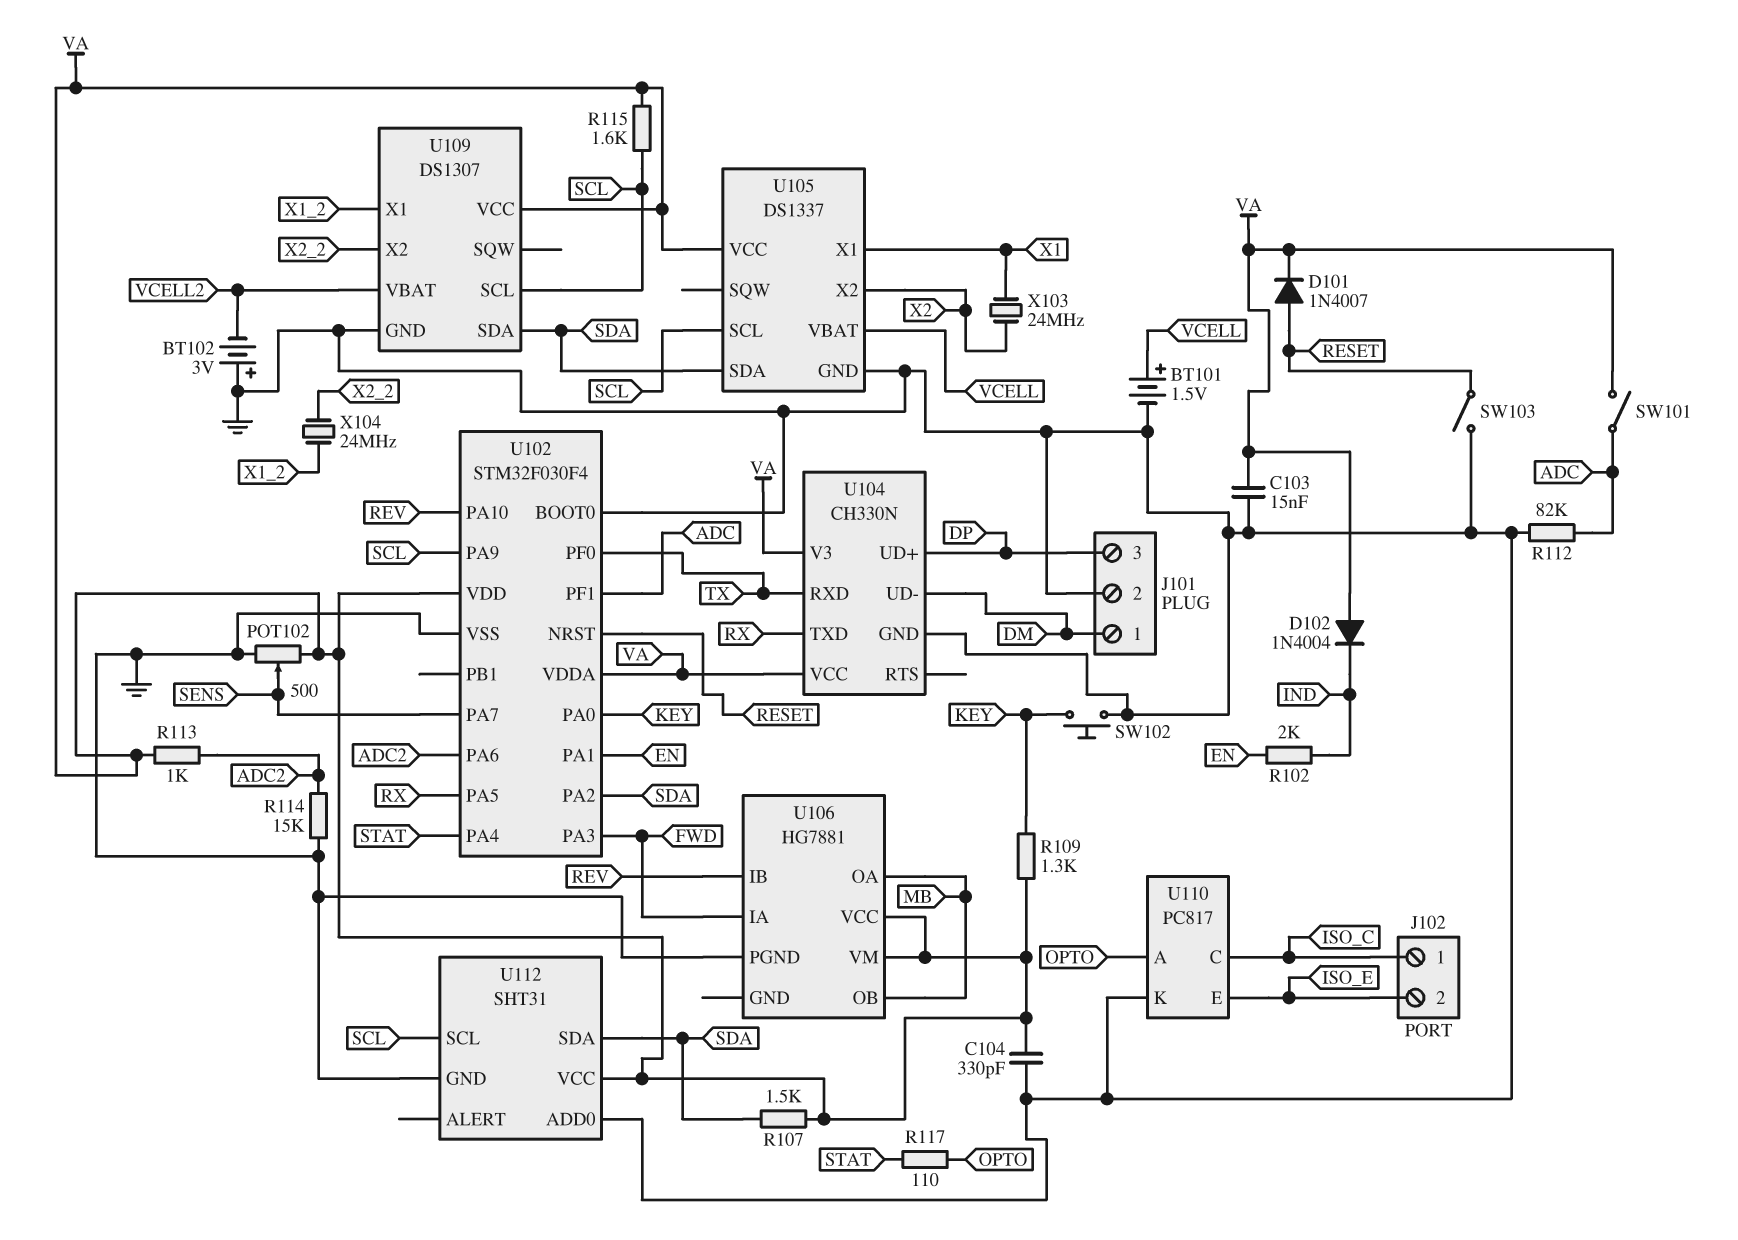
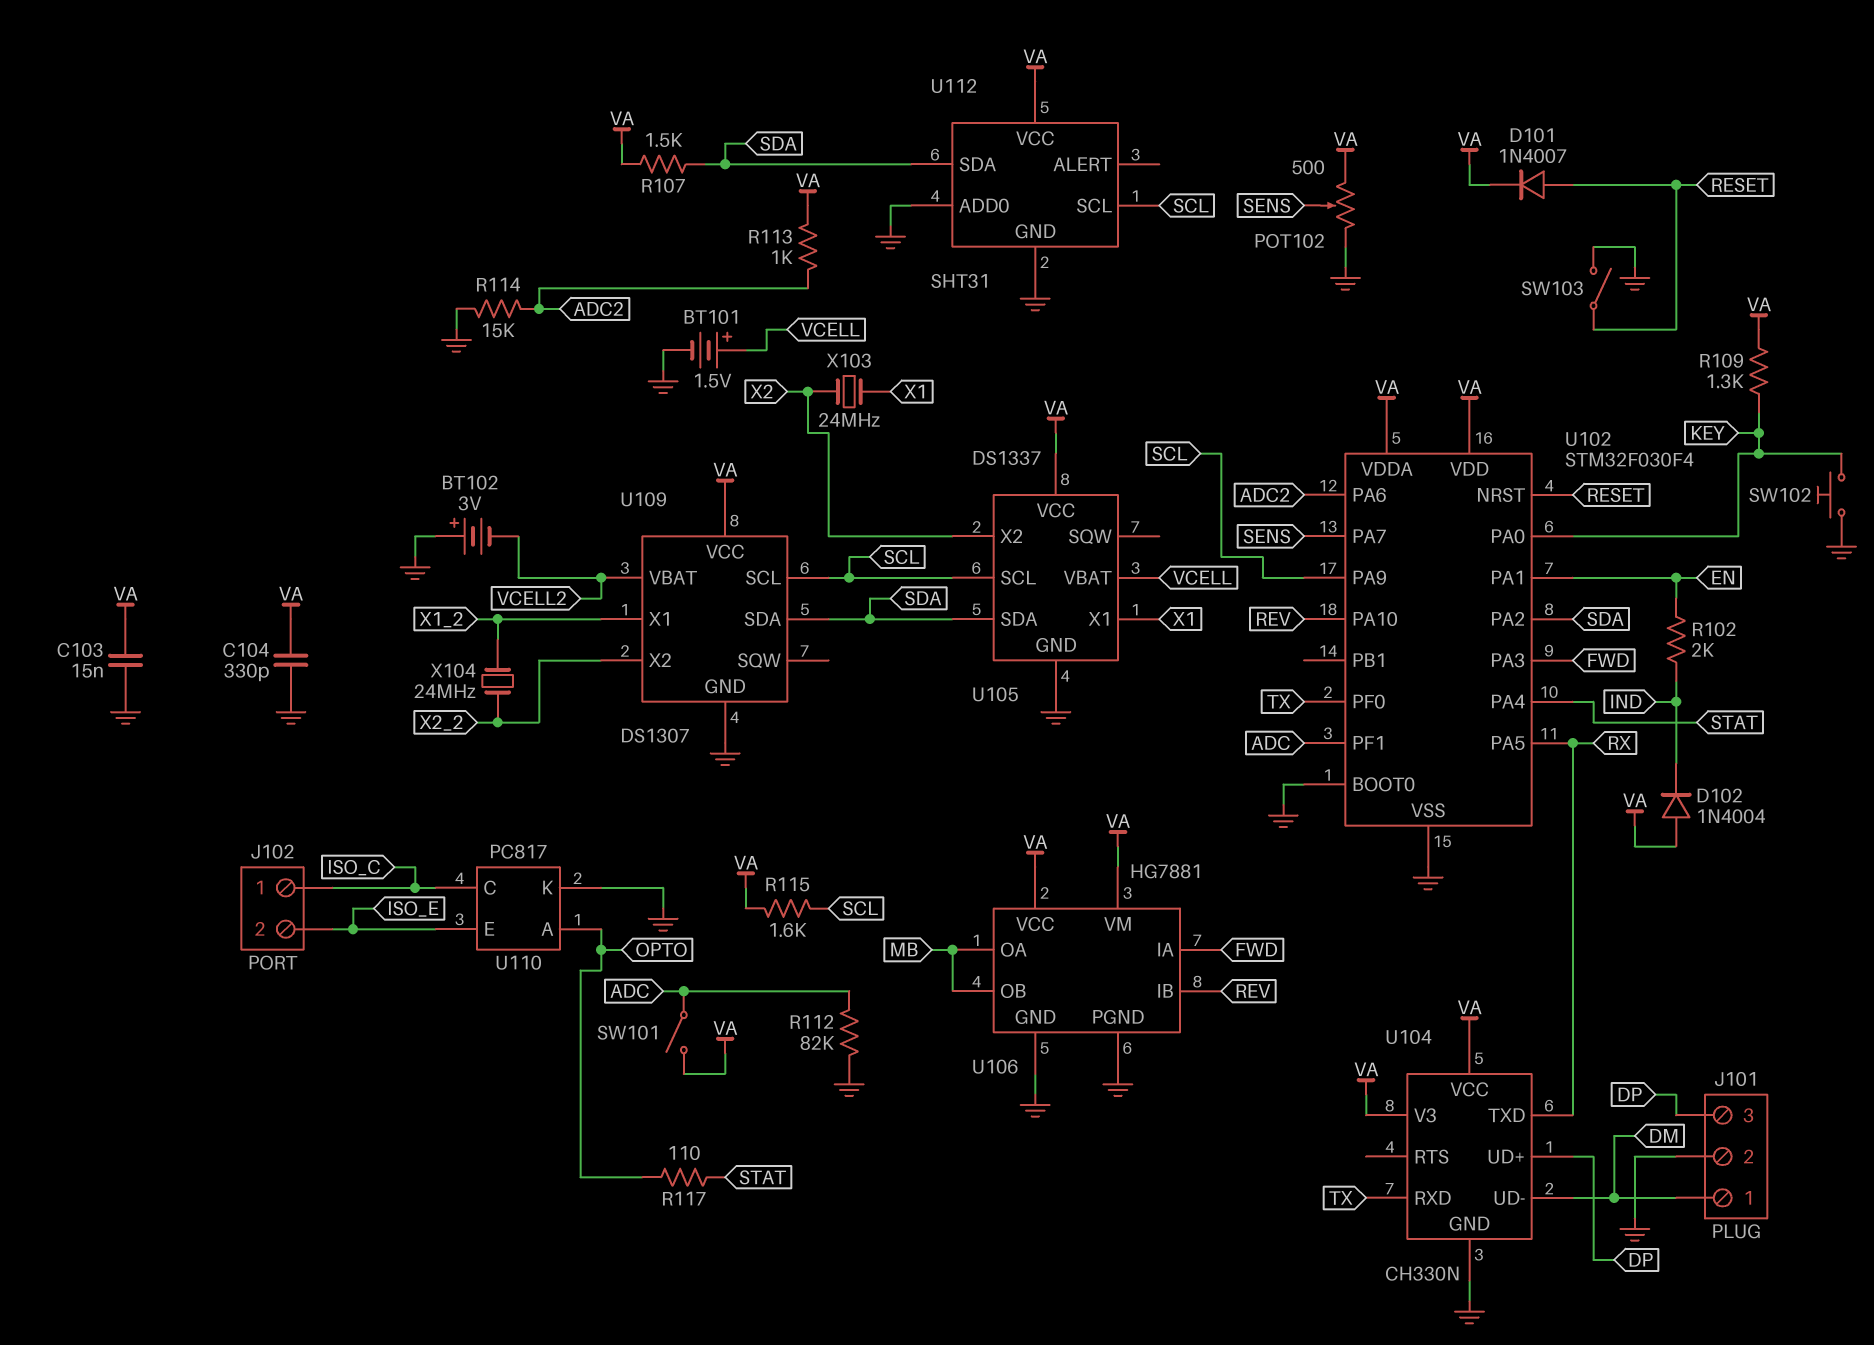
U106 pin GND: none -> GND

